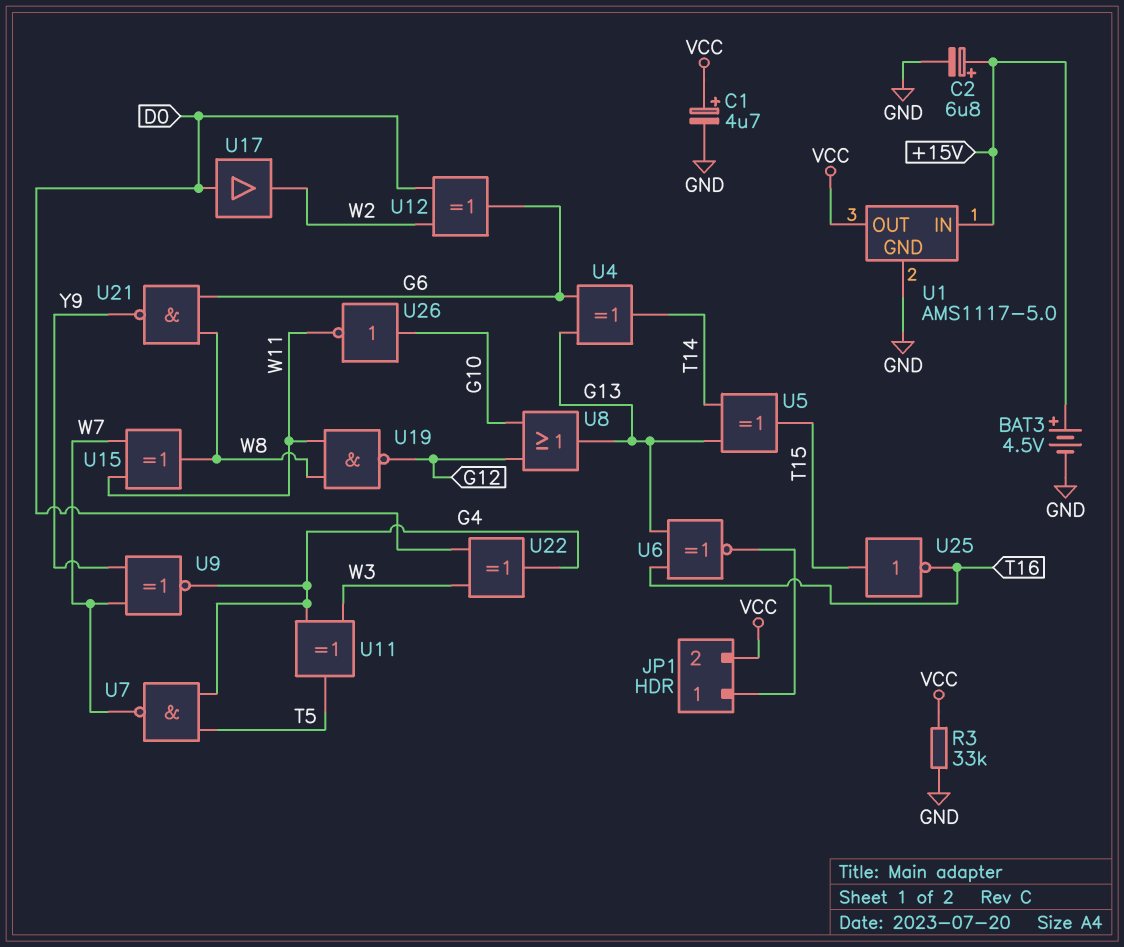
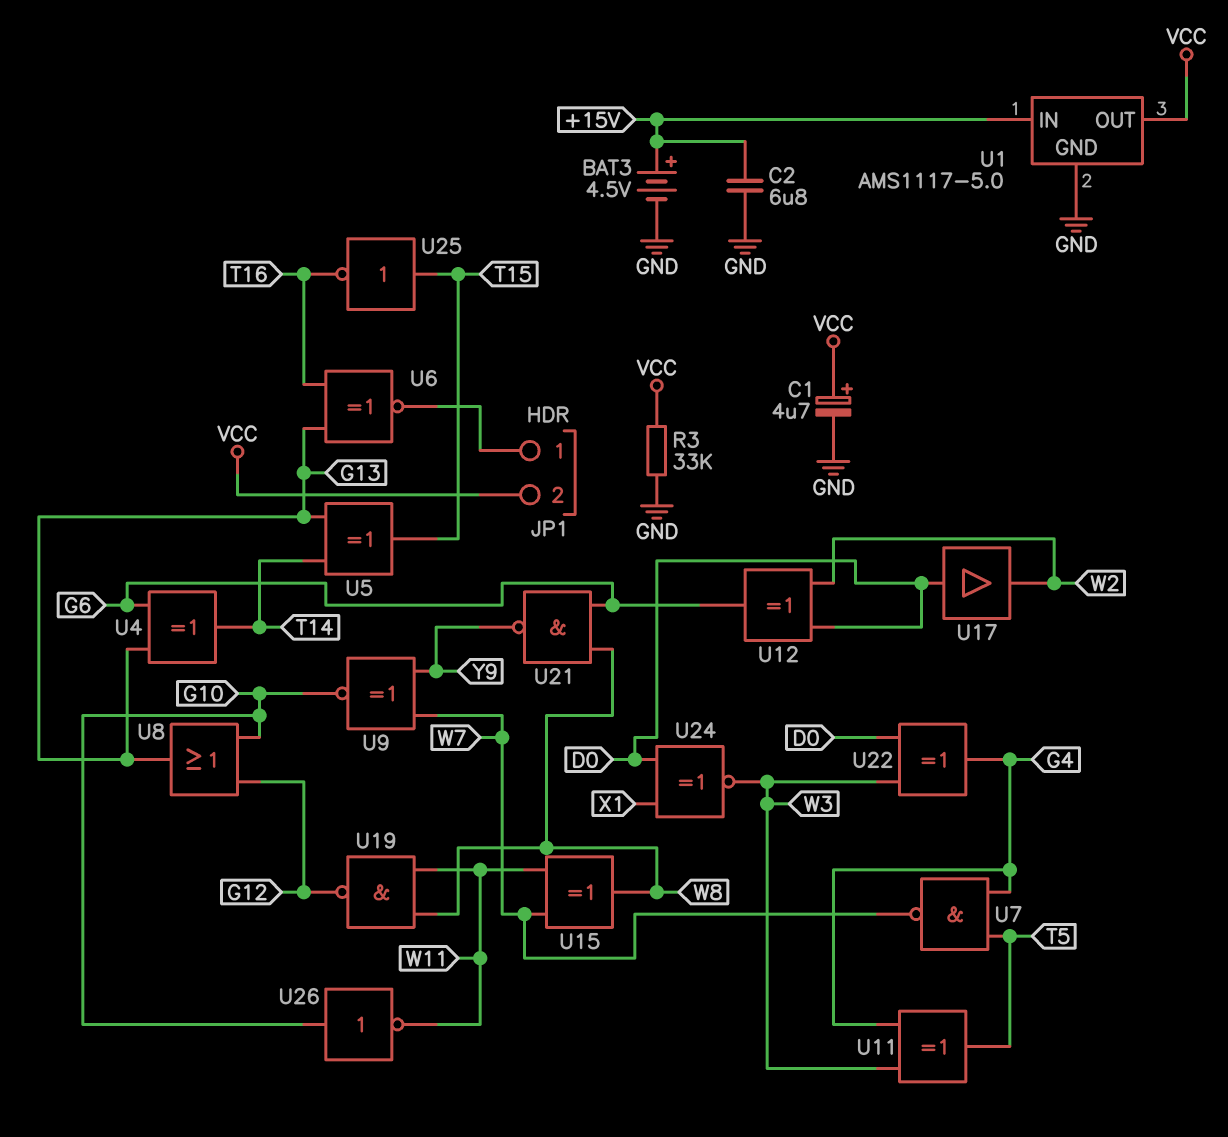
C2: 6.8uF (plus +15V, minus GND) -> 6.8uF (+15V, GND)
U9: XNOR (in W7, in Y9, out G4) -> XNOR (in W7, in Y9, out G10)
U24: none -> XNOR (in D0, in X1, out W3)

